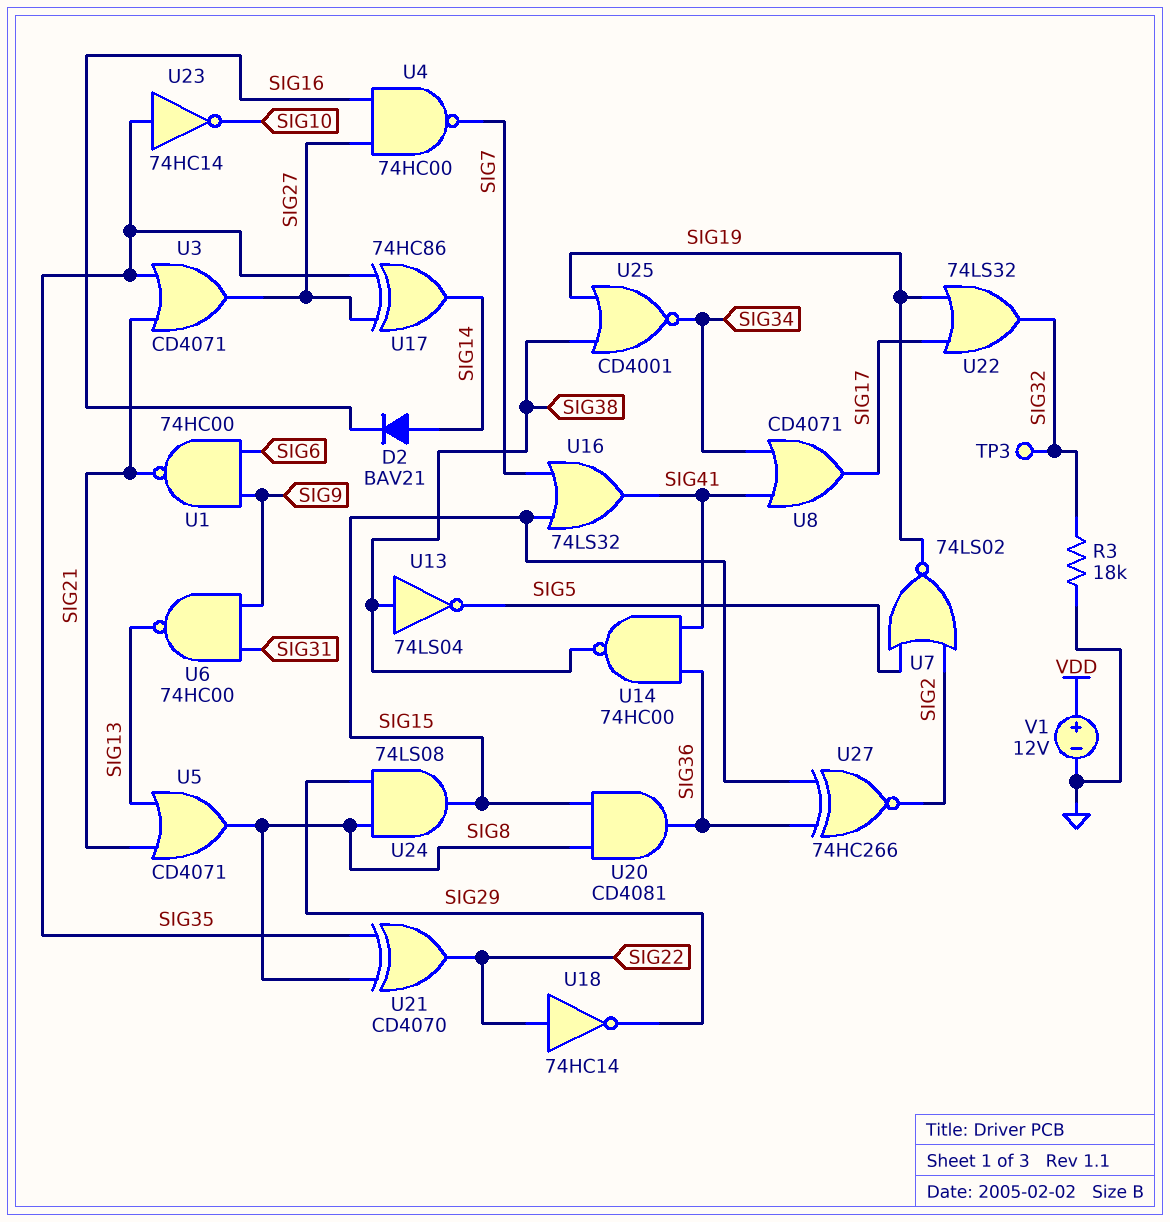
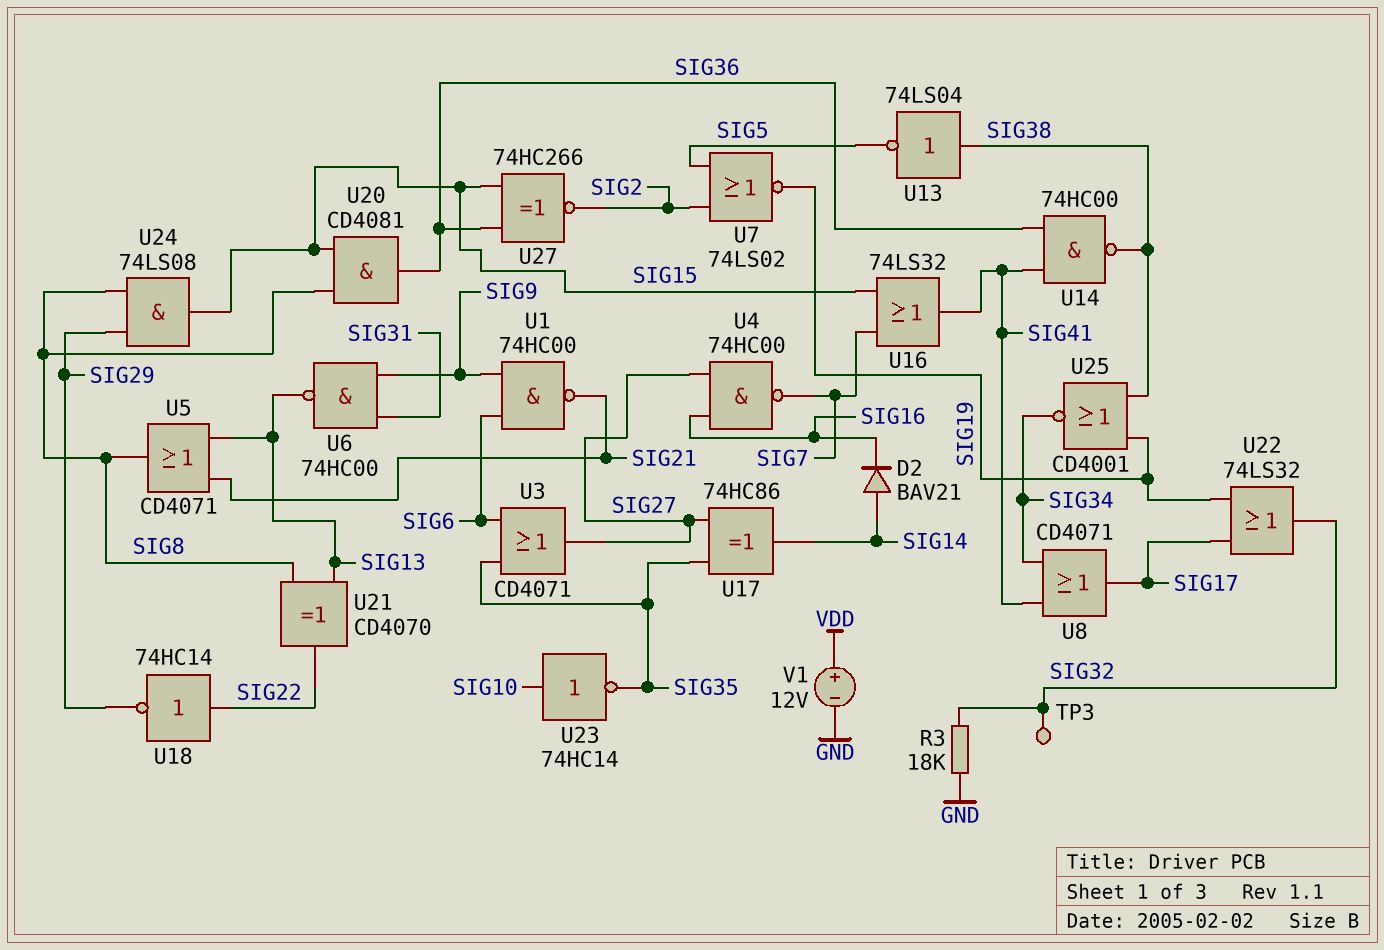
U3: OR CD4071 (in SIG21, in SIG35, out SIG27) -> OR CD4071 (in SIG6, in SIG35, out SIG27)
U21: XOR CD4070 (in SIG8, in SIG35, out SIG22) -> XOR CD4070 (in SIG8, in SIG13, out SIG22)
U23: NOT 74HC14 (in SIG35, out SIG10) -> NOT 74HC14 (in SIG10, out SIG35)

